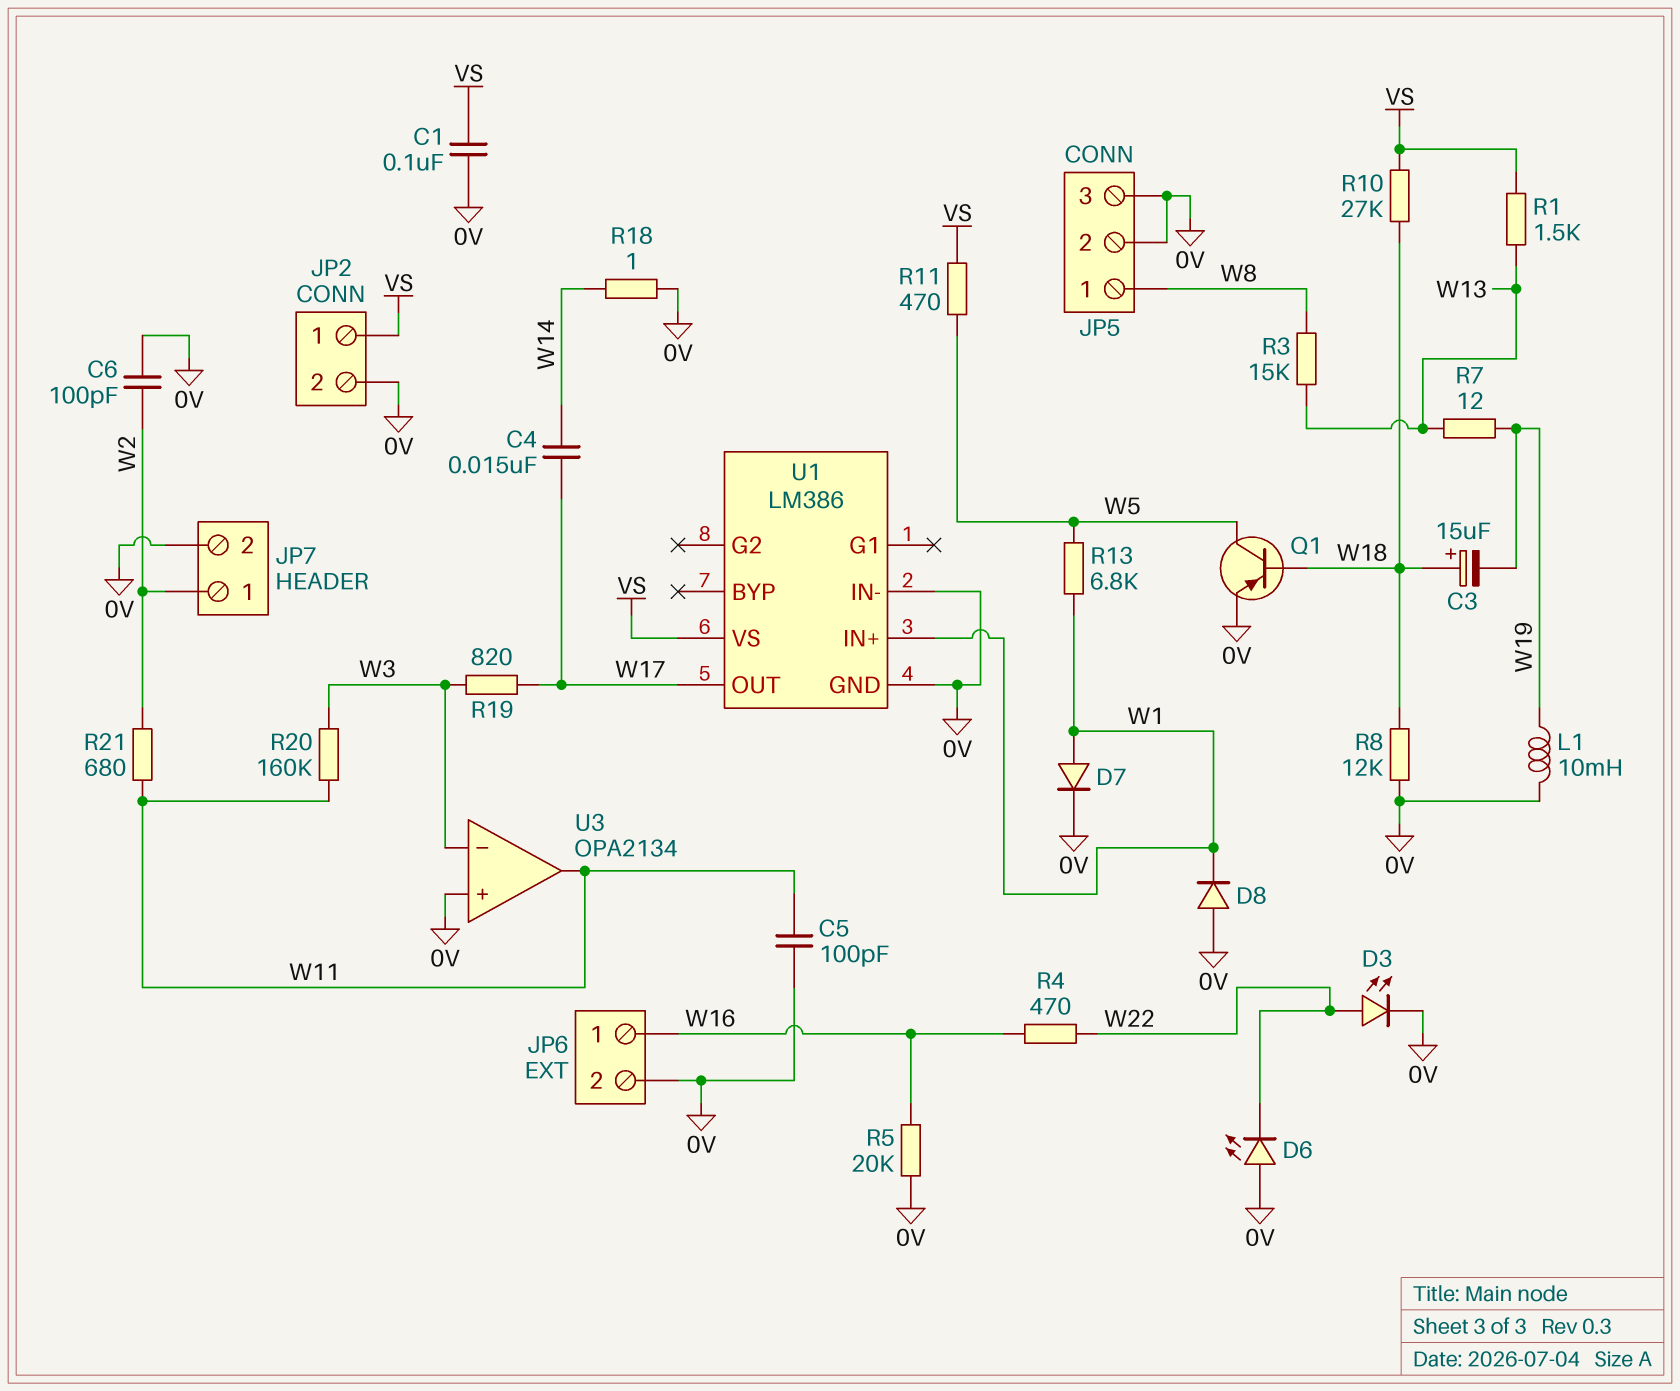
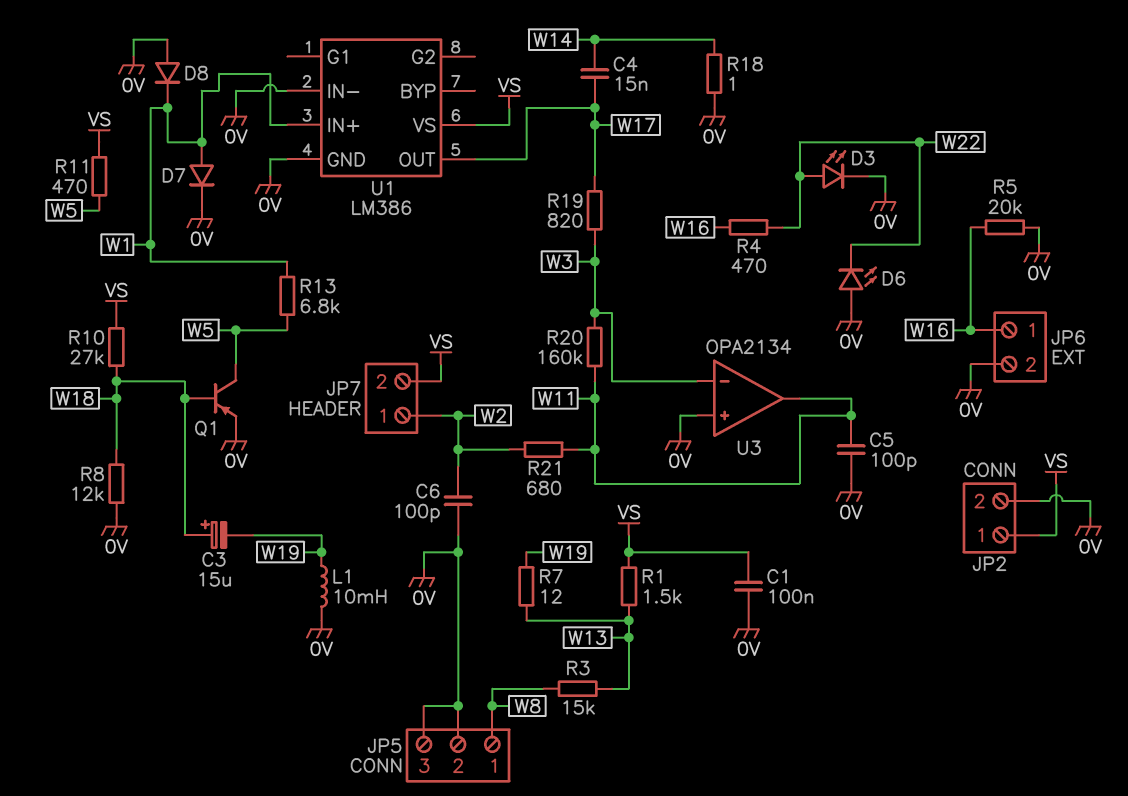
JP7 pin 2: 0V -> VS

